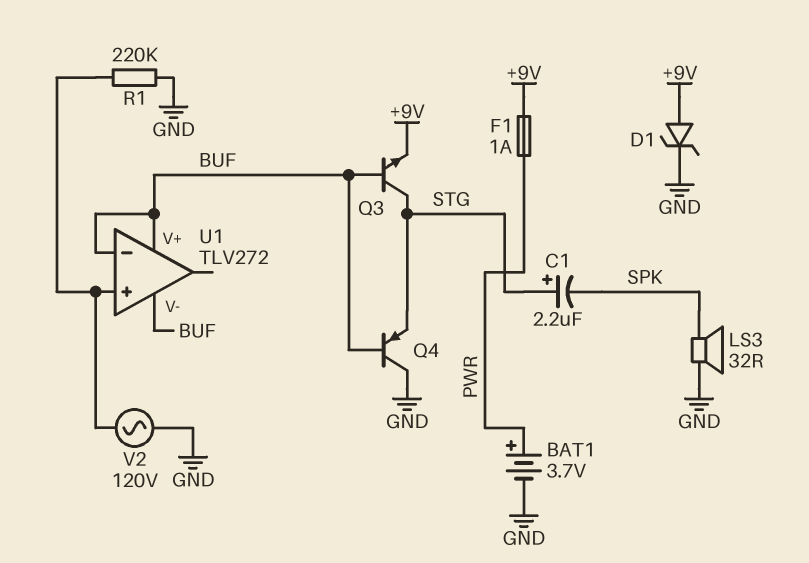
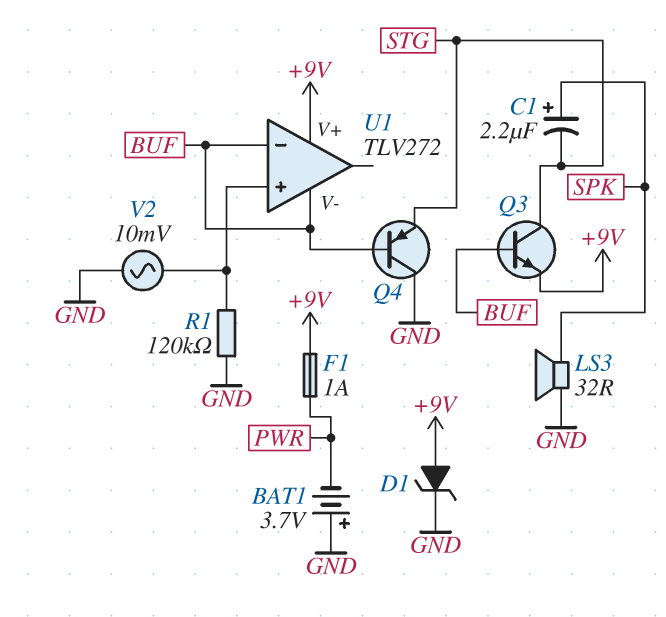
BAT1: 3.7V (plus PWR, minus GND) -> 3.7V (plus GND, minus PWR)
C1: 2.2uF (plus STG, minus SPK) -> 2.2uF (plus SPK, minus STG)
R1: 220k (GND, U1/in+) -> 120k (GND, U1/in+)
U1 pin V+: BUF -> +9V
V2: AC 120V (GND, U1/in+) -> AC 10mV (GND, U1/in+)

